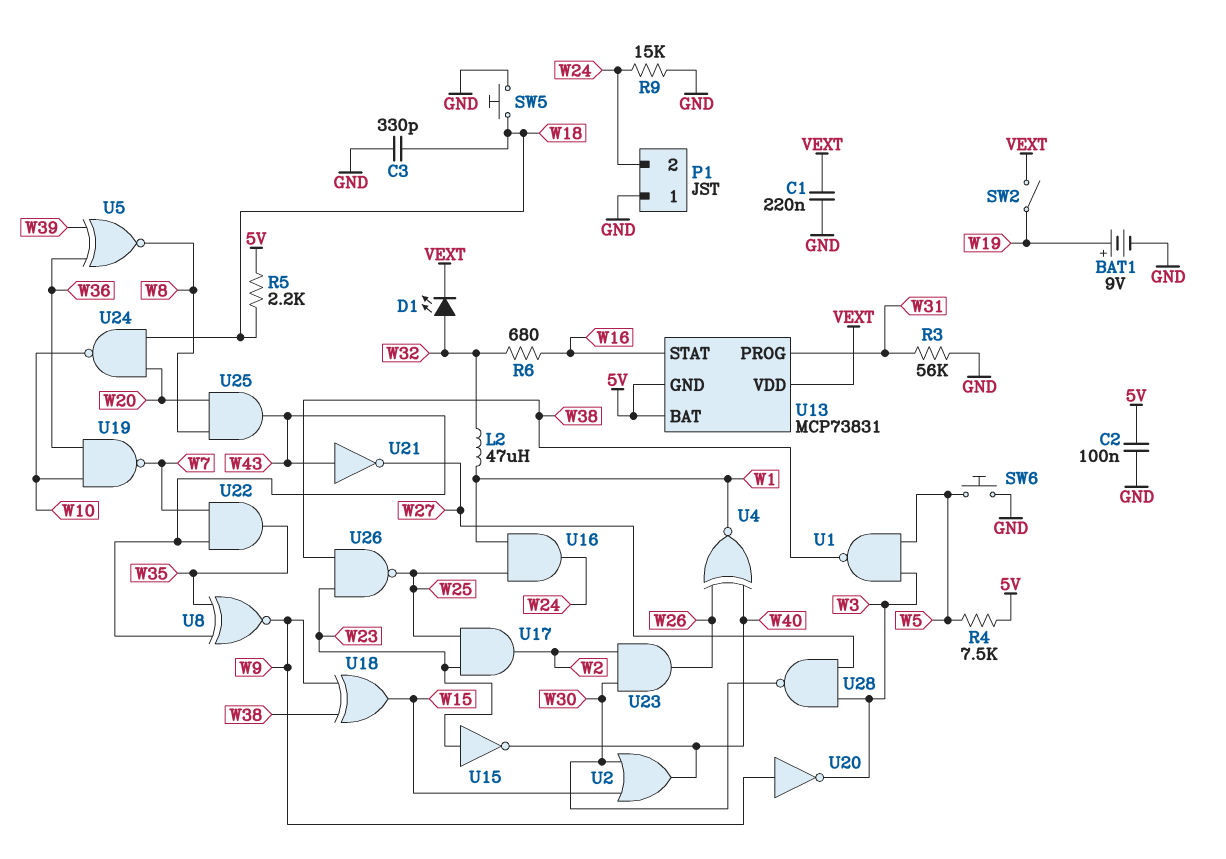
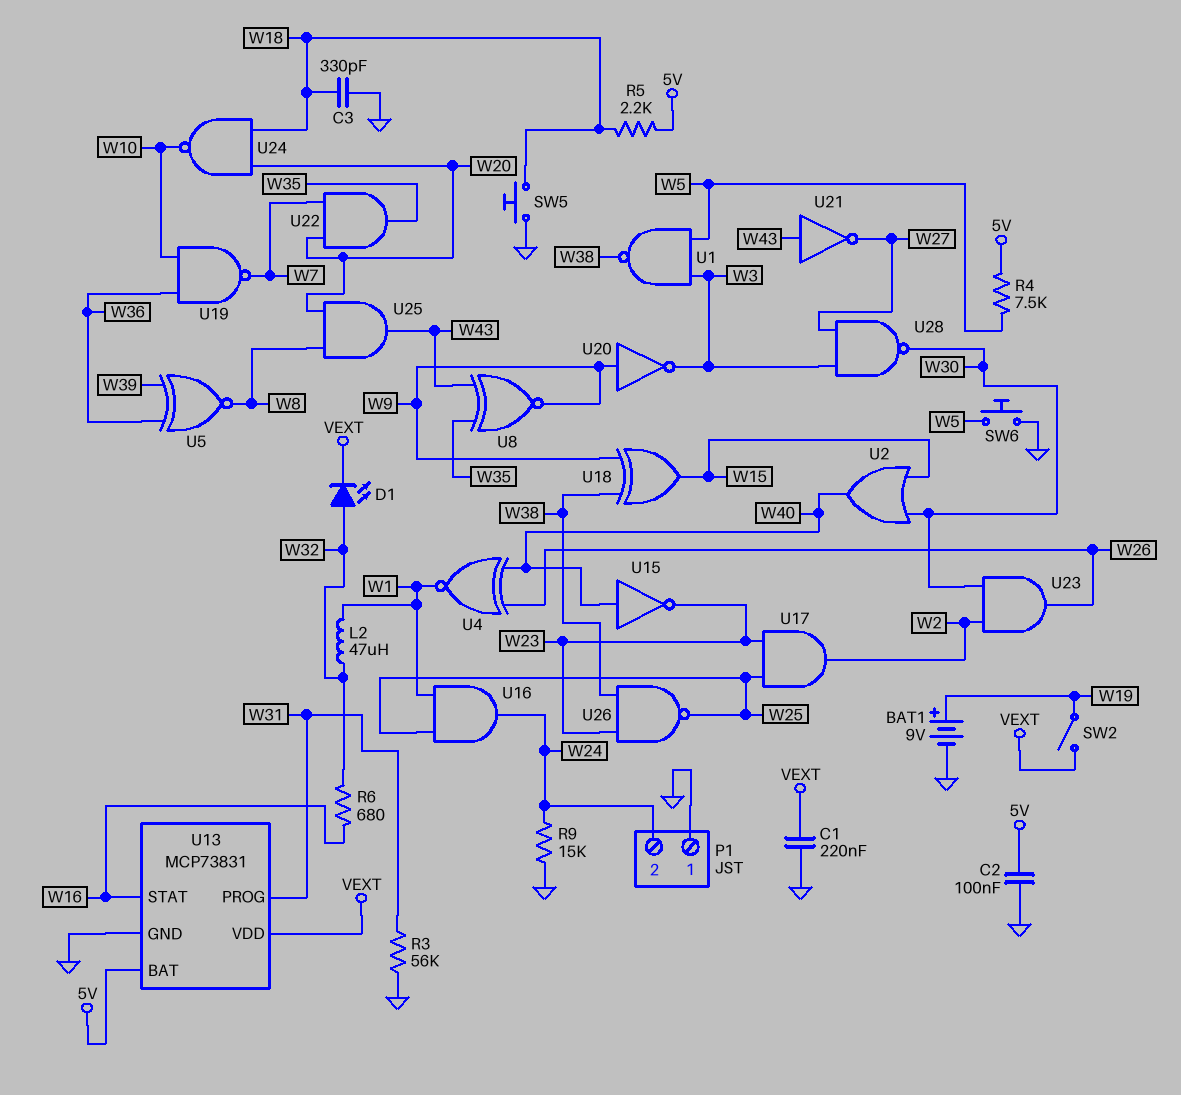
U13 pin GND: 5V -> GND
U15: NOT (in W23, out W40) -> NOT (in W40, out W23)
U22: AND (in W7, in W43, out W35) -> AND (in W7, in W20, out W35)

